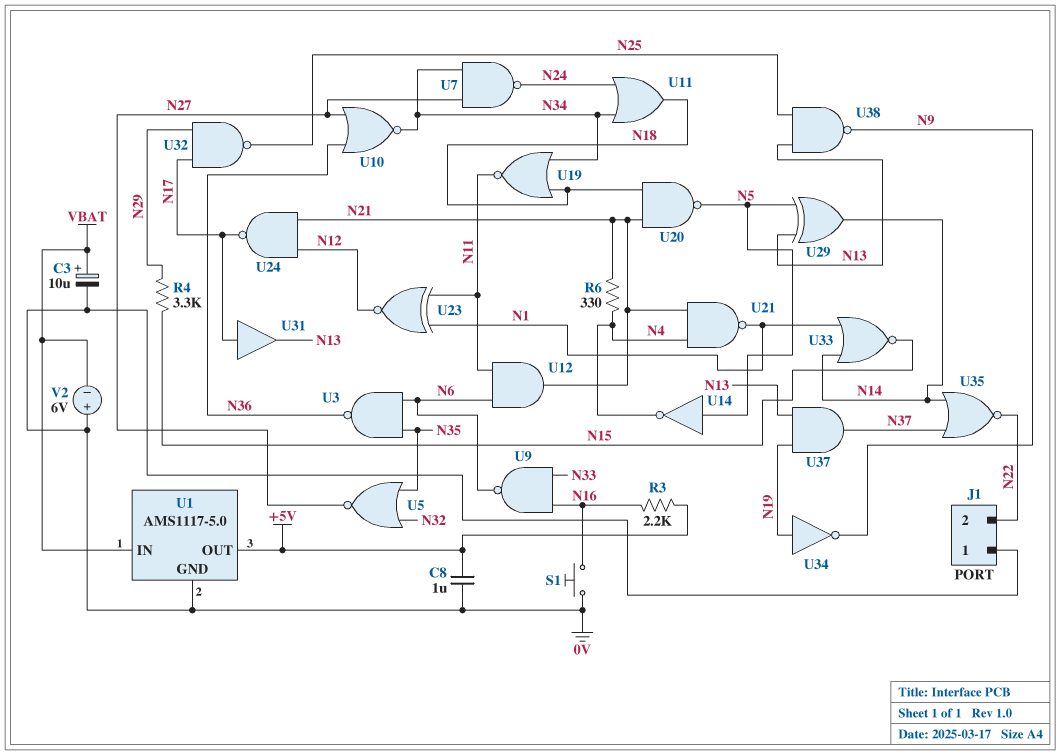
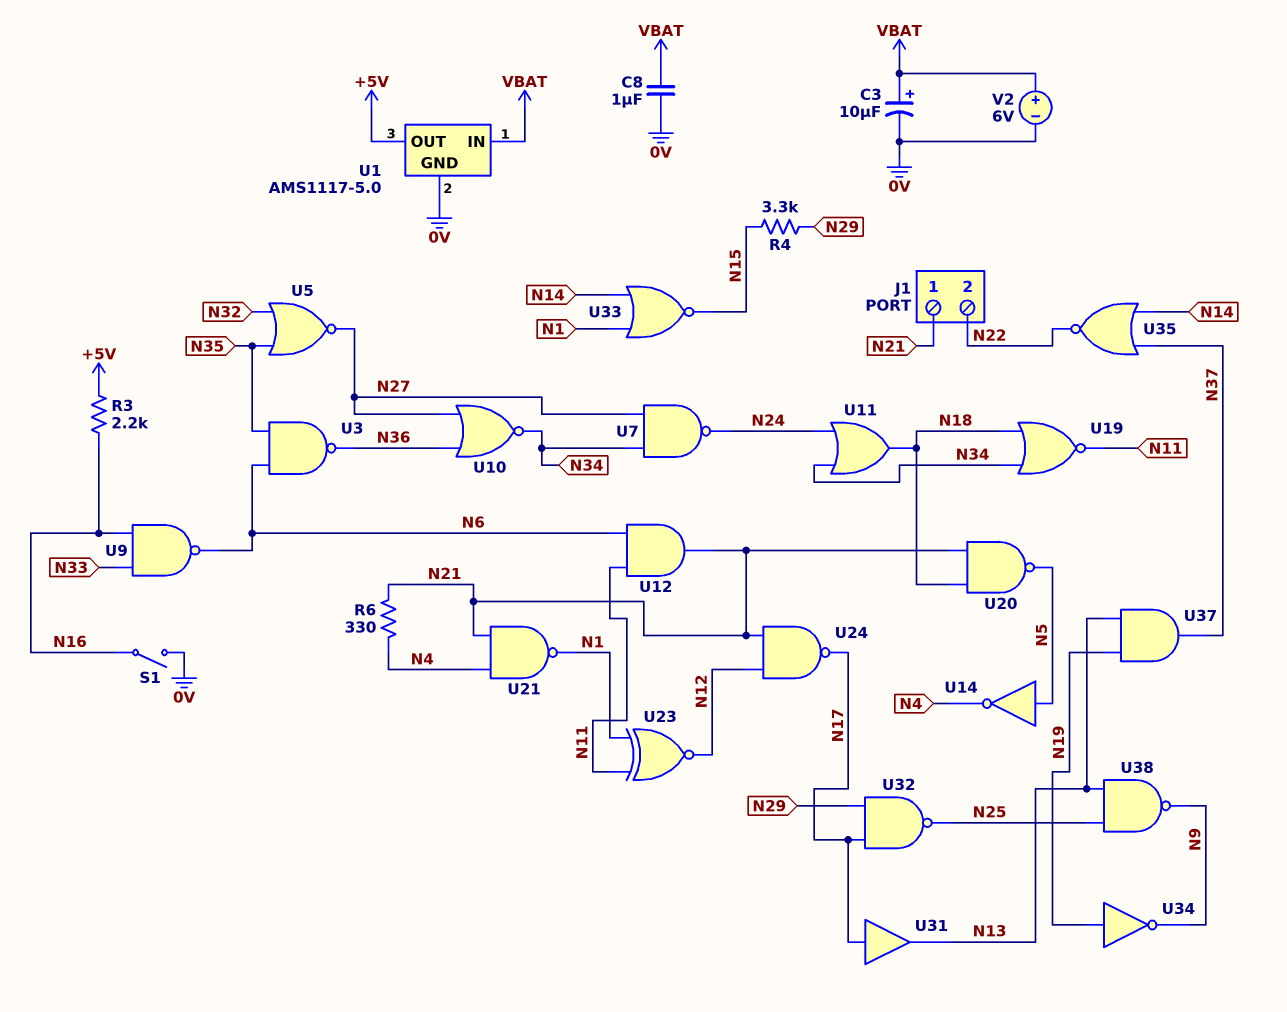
C8: 1uF (+5V, 0V) -> 1uF (0V, VBAT)
J1 pin 1: 0V -> N21
S1: button (0V, N16) -> switch (0V, N16)
U29: XOR (in N5, in N13, out N14) -> none
V2: 6V (plus 0V, minus VBAT) -> 6V (plus VBAT, minus 0V)

